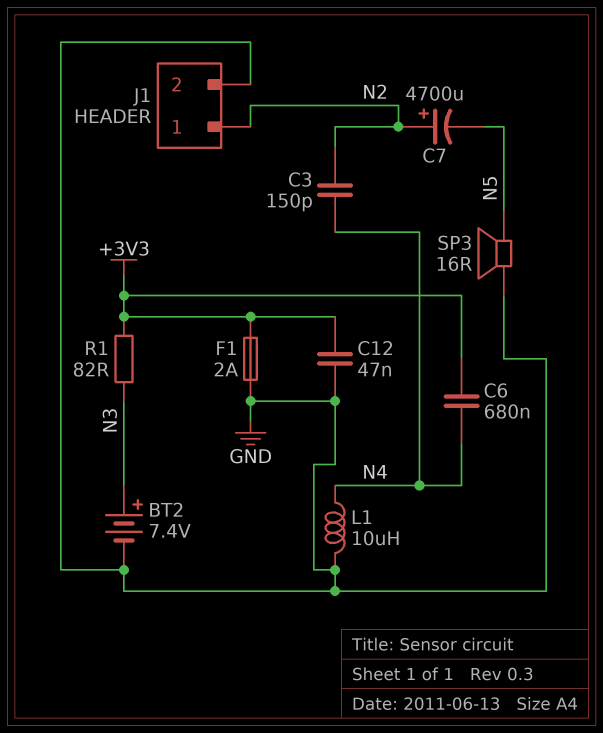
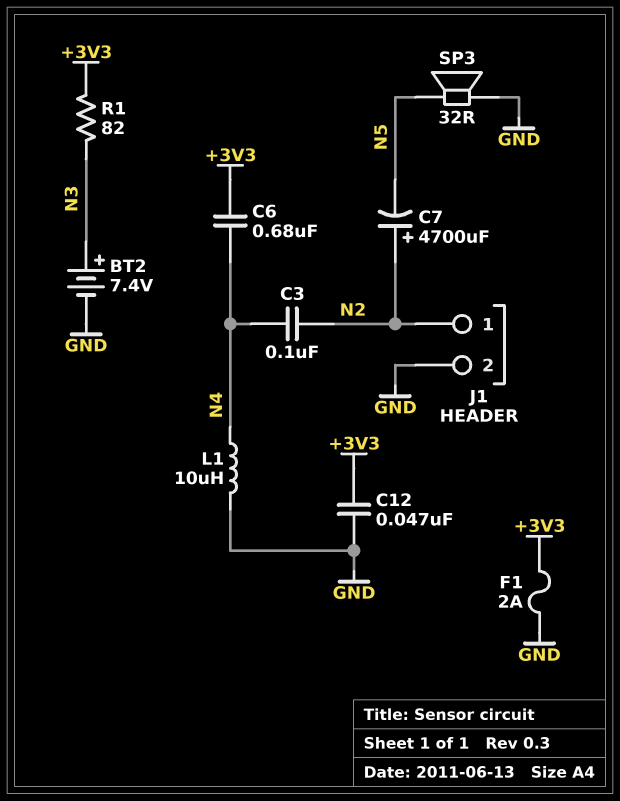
C3: 150pF (N2, N4) -> 100nF (N2, N4)
SP3: speaker 16R (GND, N5) -> speaker 32R (GND, N5)

